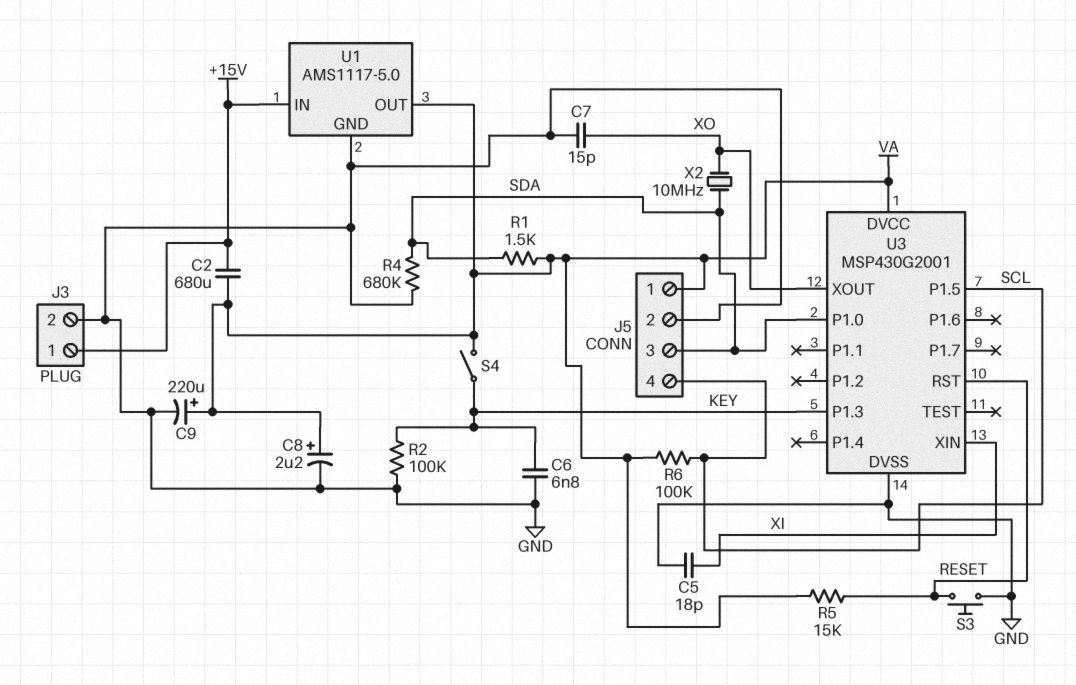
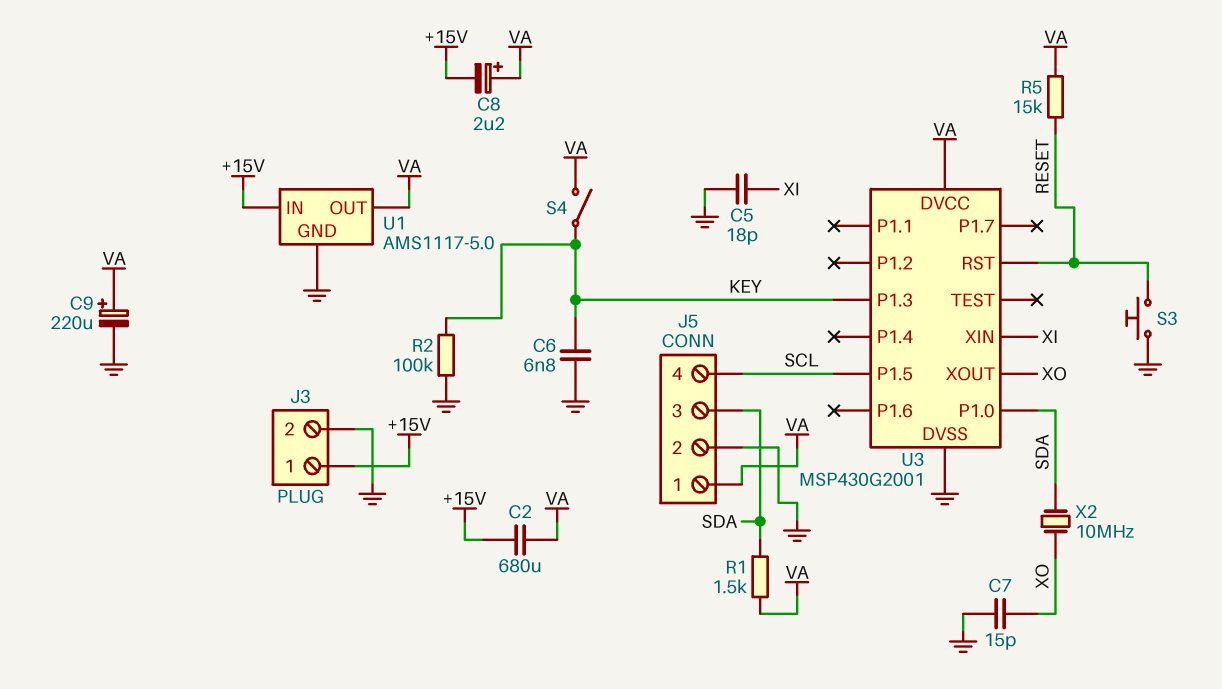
C8: 2.2uF (plus VA, minus GND) -> 2.2uF (plus VA, minus +15V)
R4: 680k (GND, SDA) -> none
R6: 100k (SCL, VA) -> none

